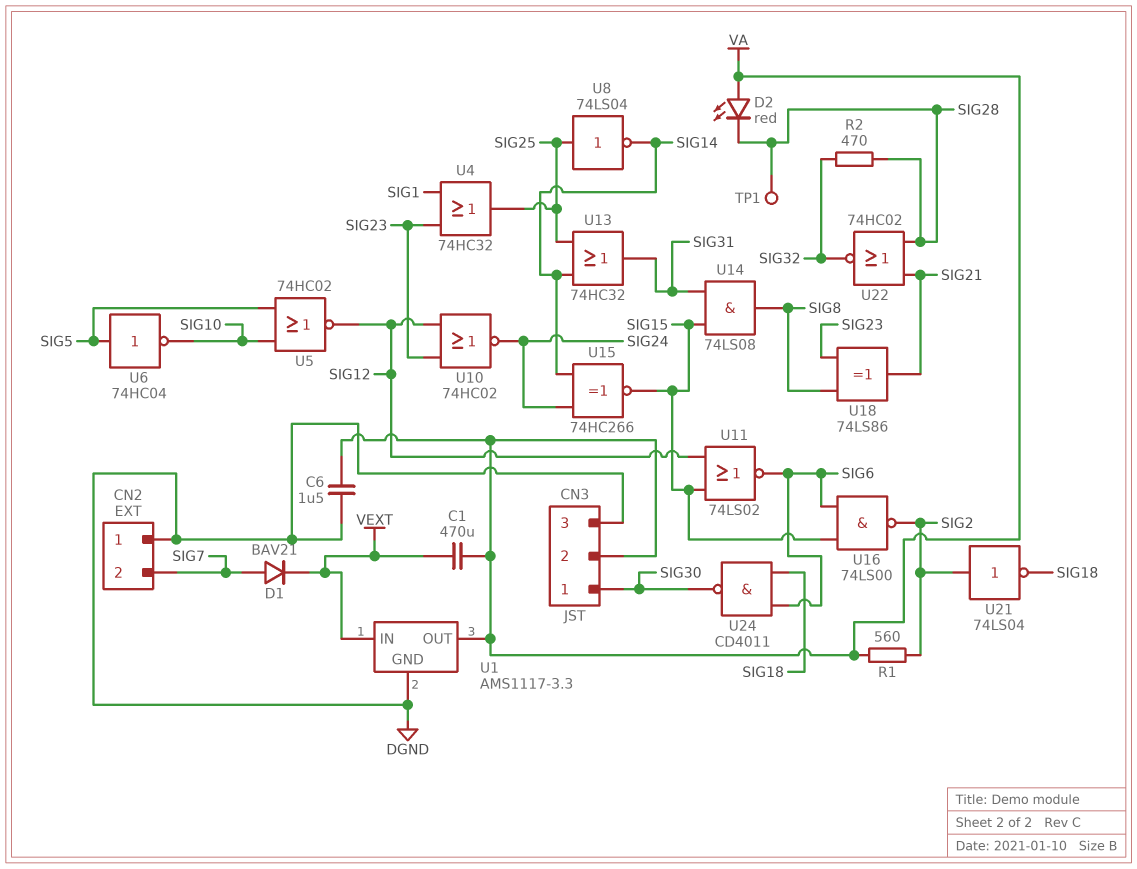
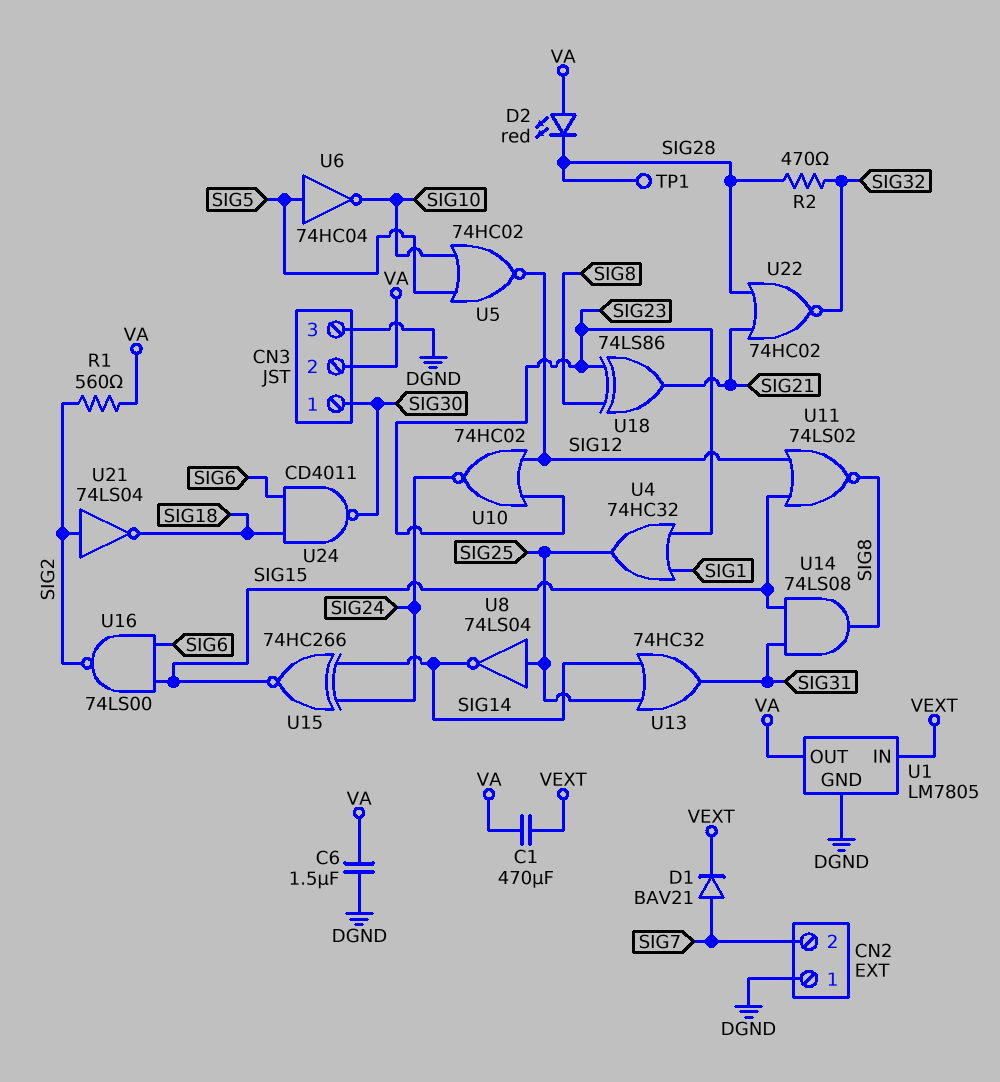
U1: AMS1117-3.3 -> LM7805
U11: NOR 74LS02 (in SIG12, in SIG15, out SIG6) -> NOR 74LS02 (in SIG12, in SIG15, out SIG8)

